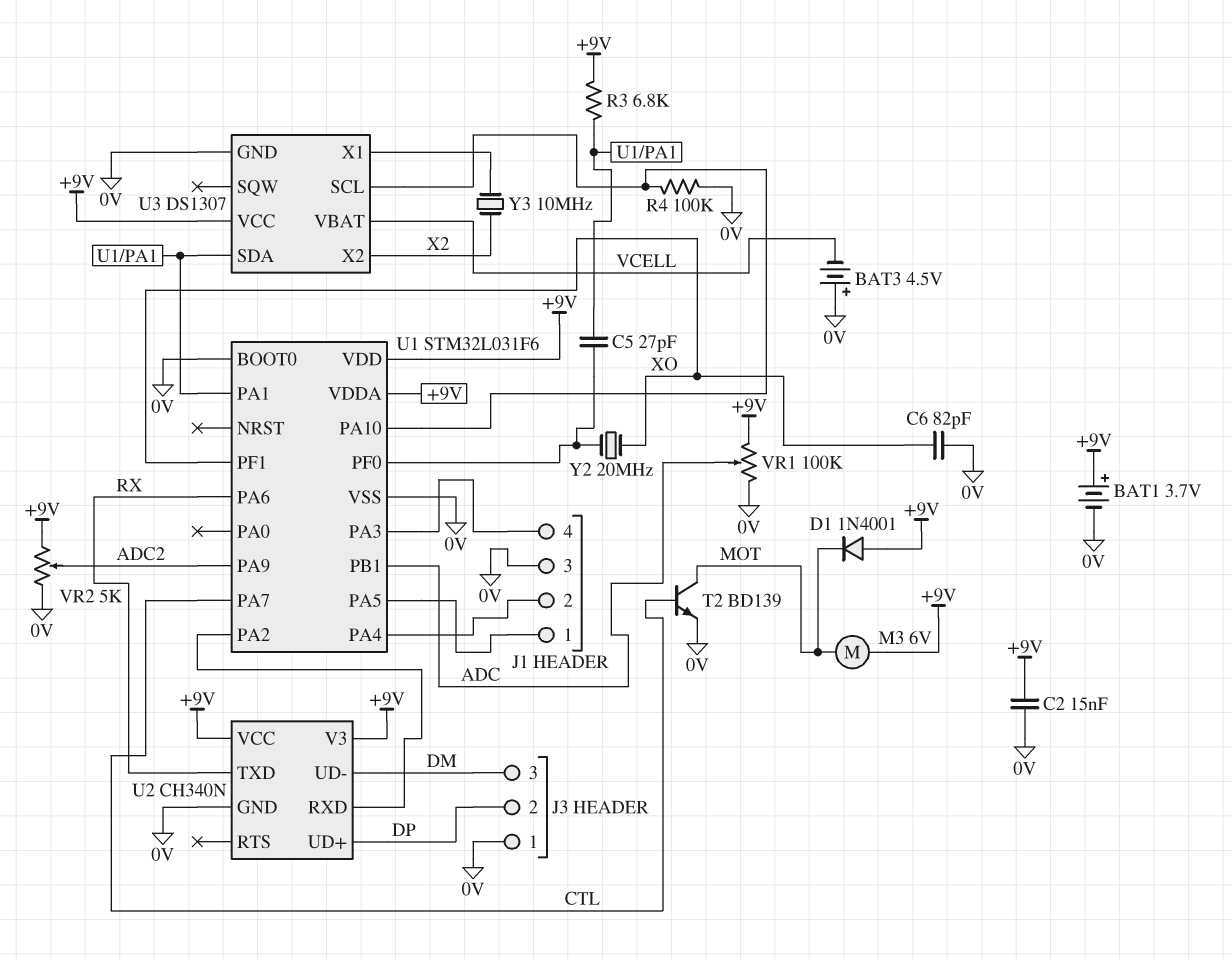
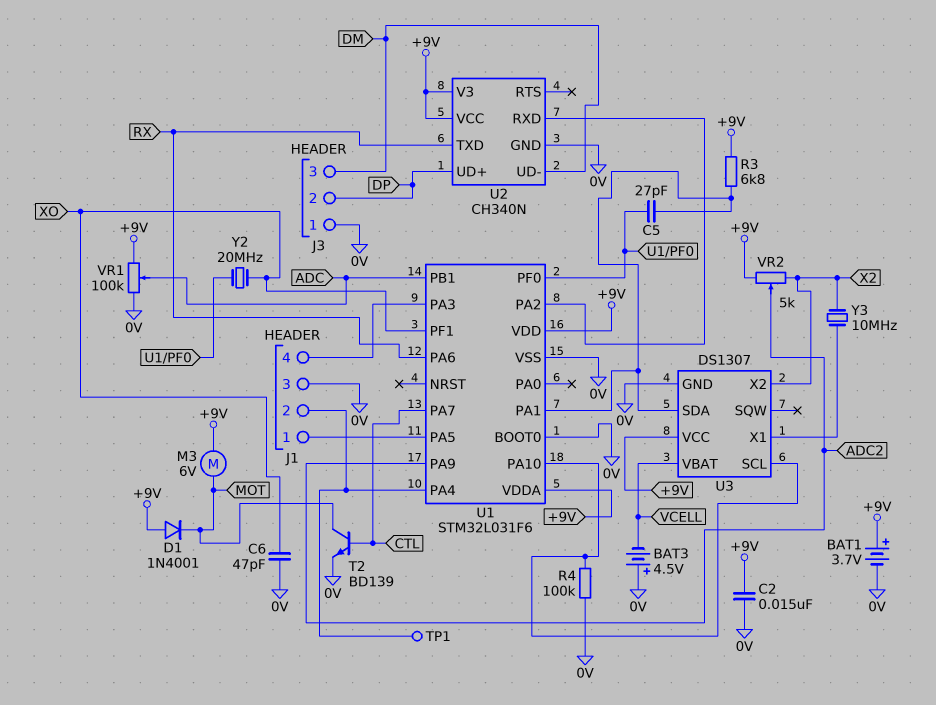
C6: 82pF (0V, XO) -> 47pF (0V, XO)
TP1: none -> test point (J1/2)
VR2: 5k (+9V, 0V, wiper ADC2) -> 5k (+9V, X2, wiper ADC2)

